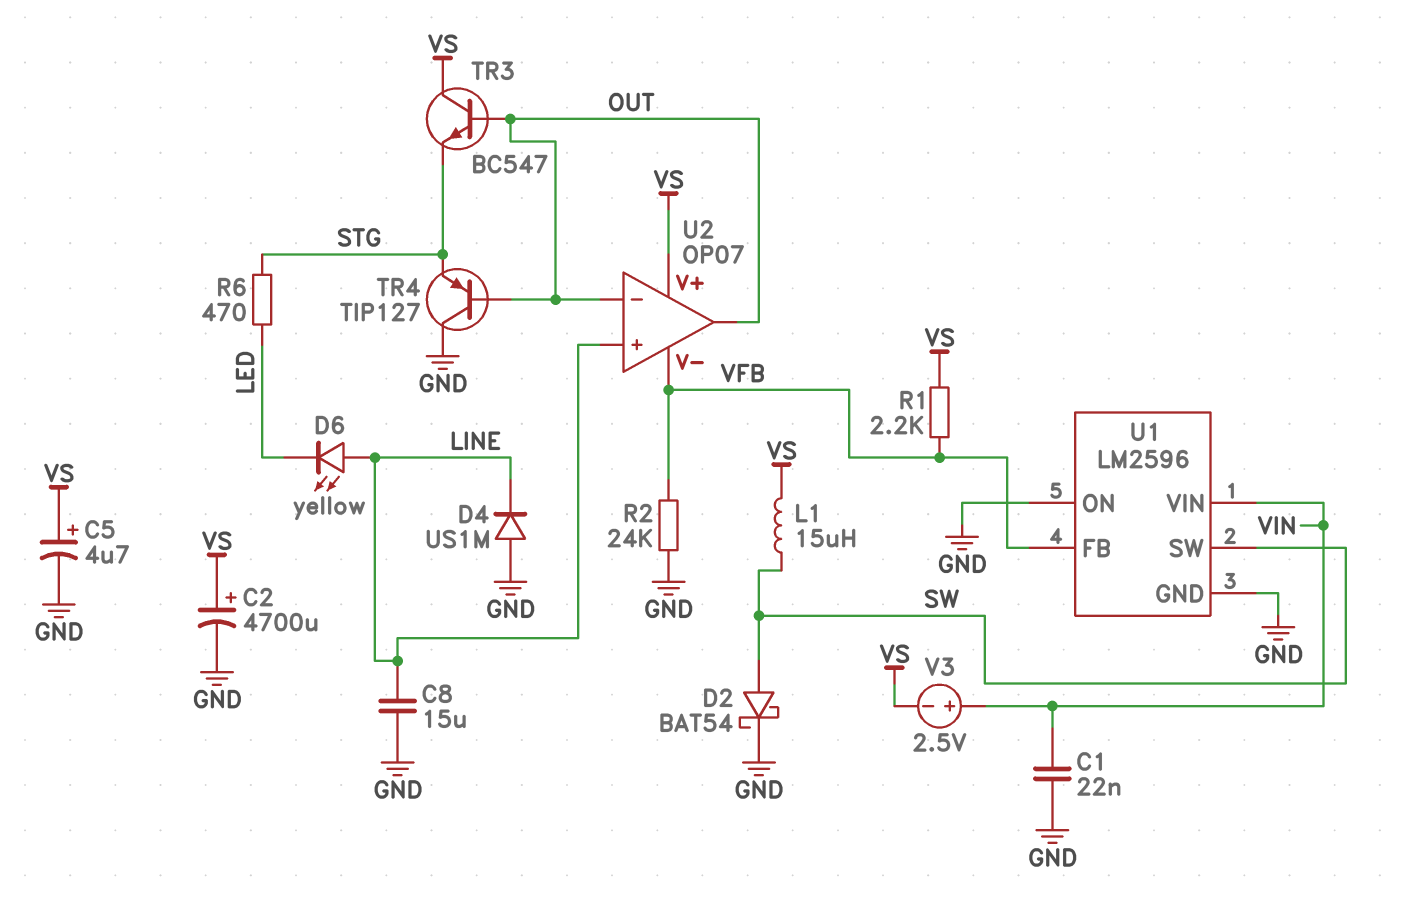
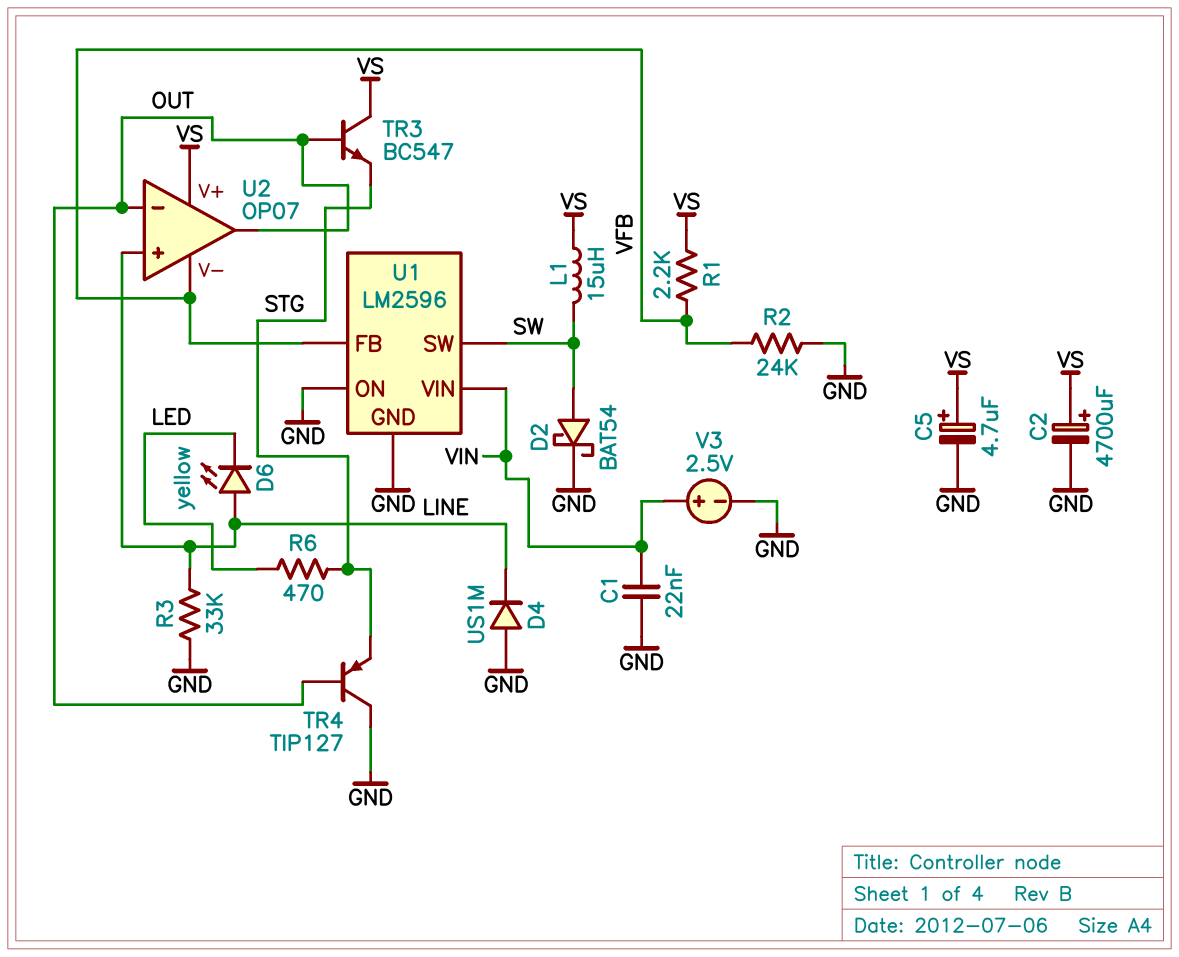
C8: 15uF (GND, LINE) -> none
R3: none -> 33k (GND, LINE)
V3: 2.5V (plus VIN, minus VS) -> 2.5V (plus VIN, minus GND)

